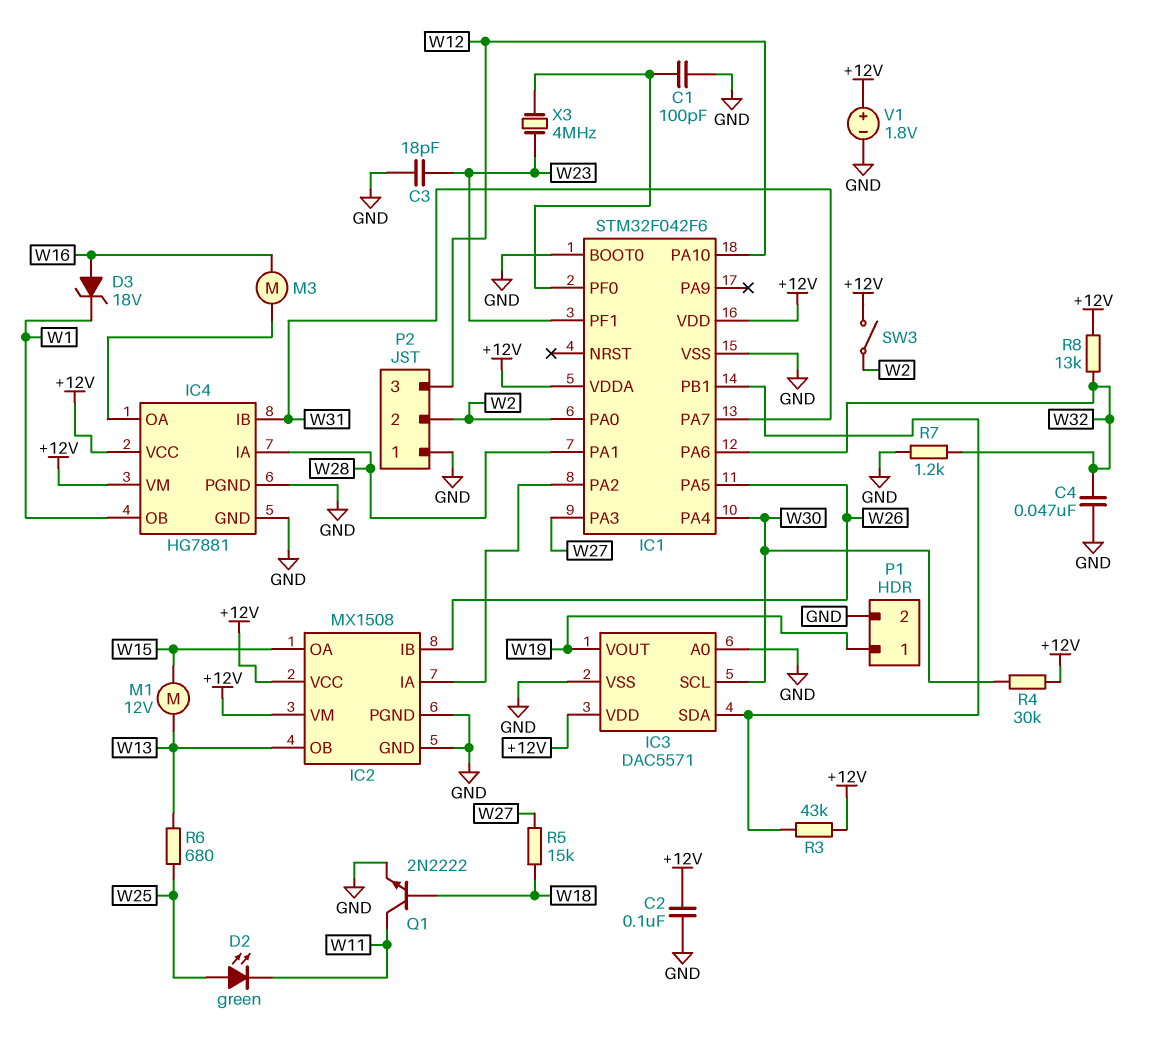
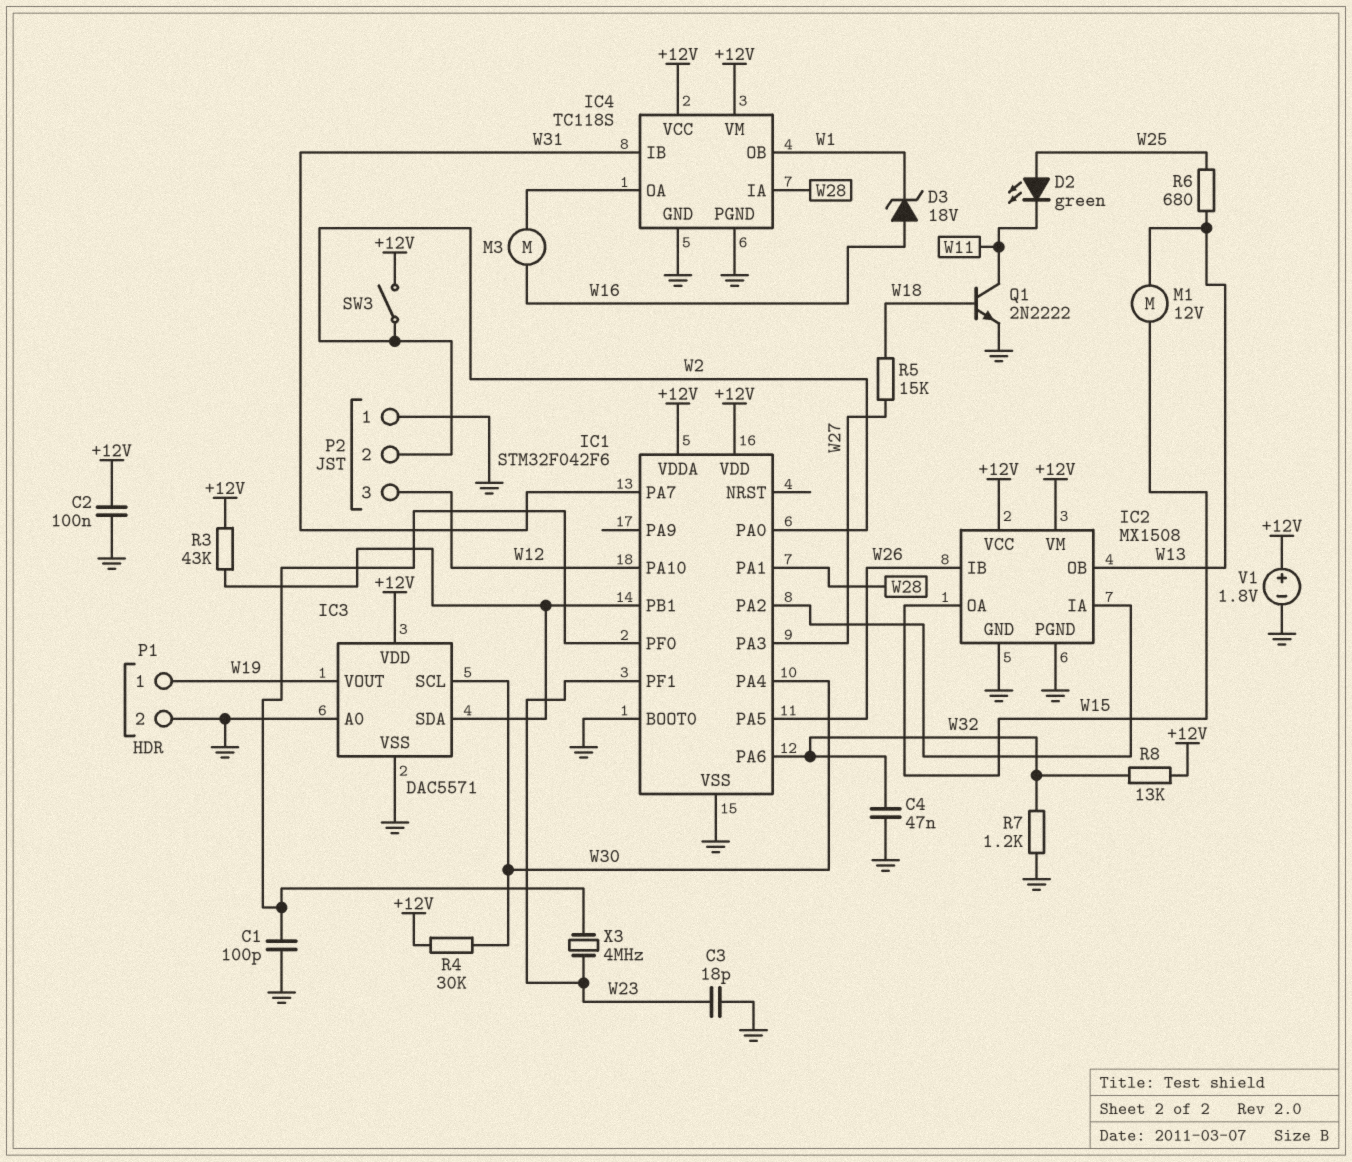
IC4: HG7881 -> TC118S

